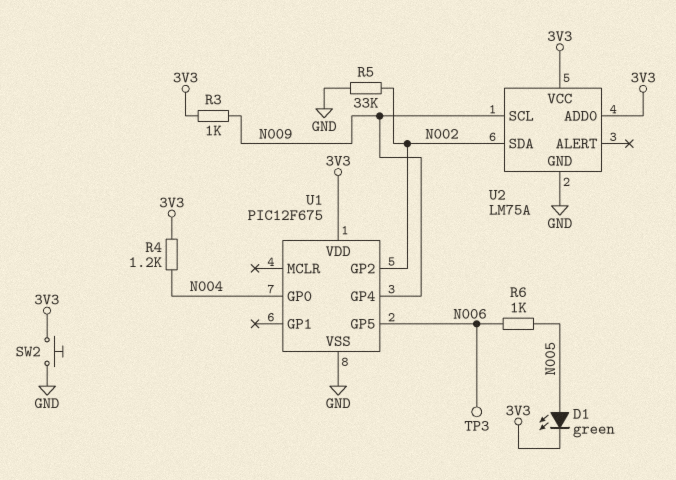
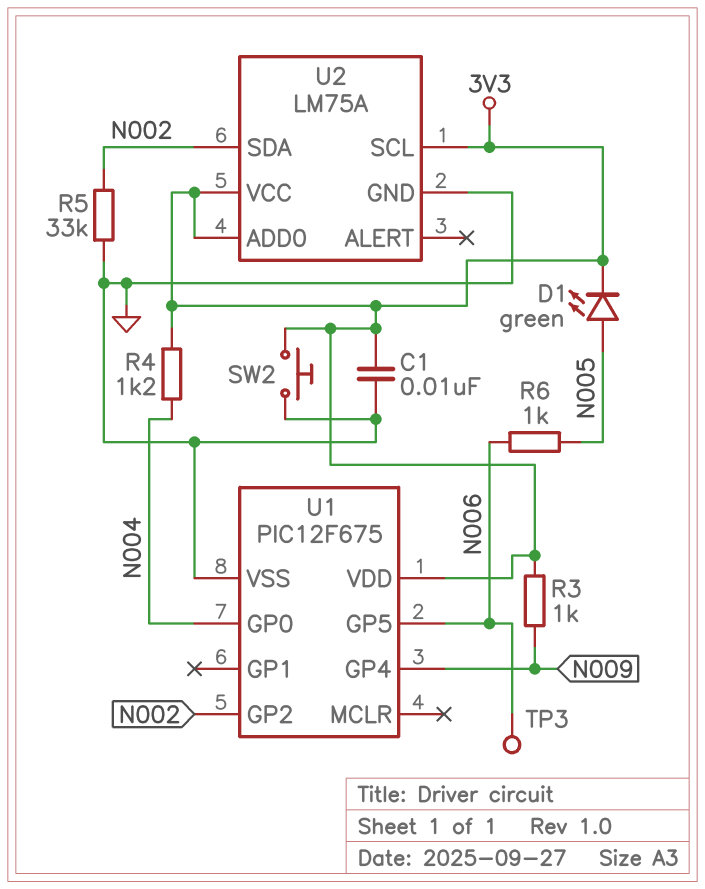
C1: none -> 10nF (3V3, GND)
U2 pin SCL: N009 -> 3V3

